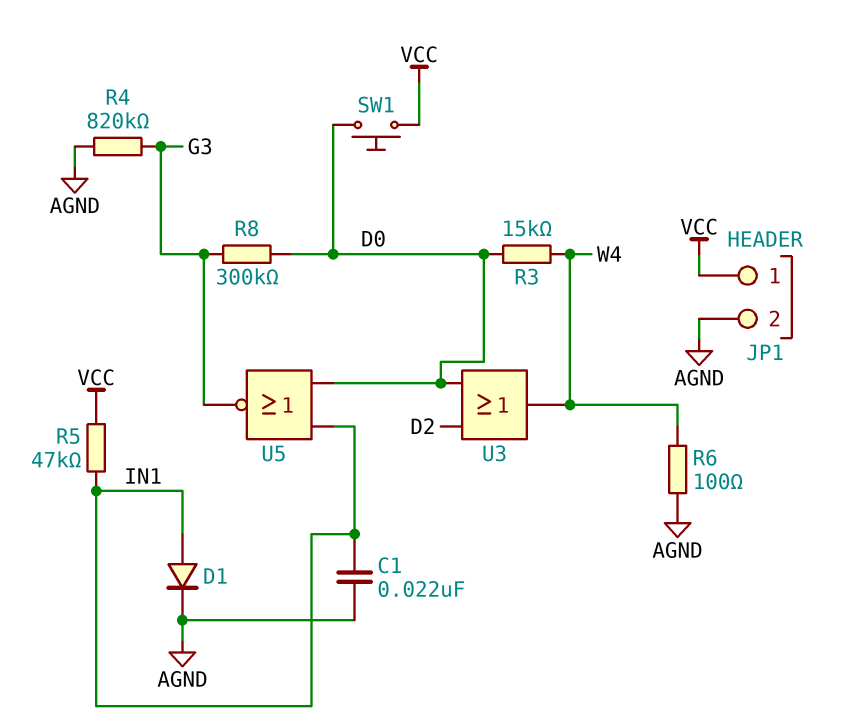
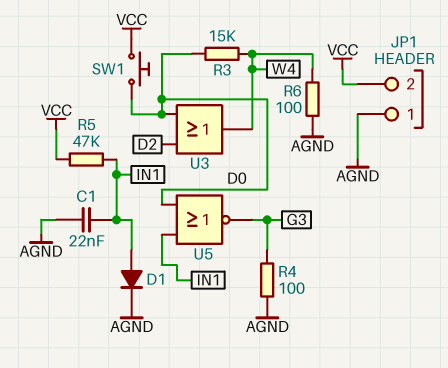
JP1 pin 1: VCC -> AGND
JP1 pin 2: AGND -> VCC
R4: 820k (AGND, G3) -> 100 (AGND, G3)
R8: 300k (D0, G3) -> none

